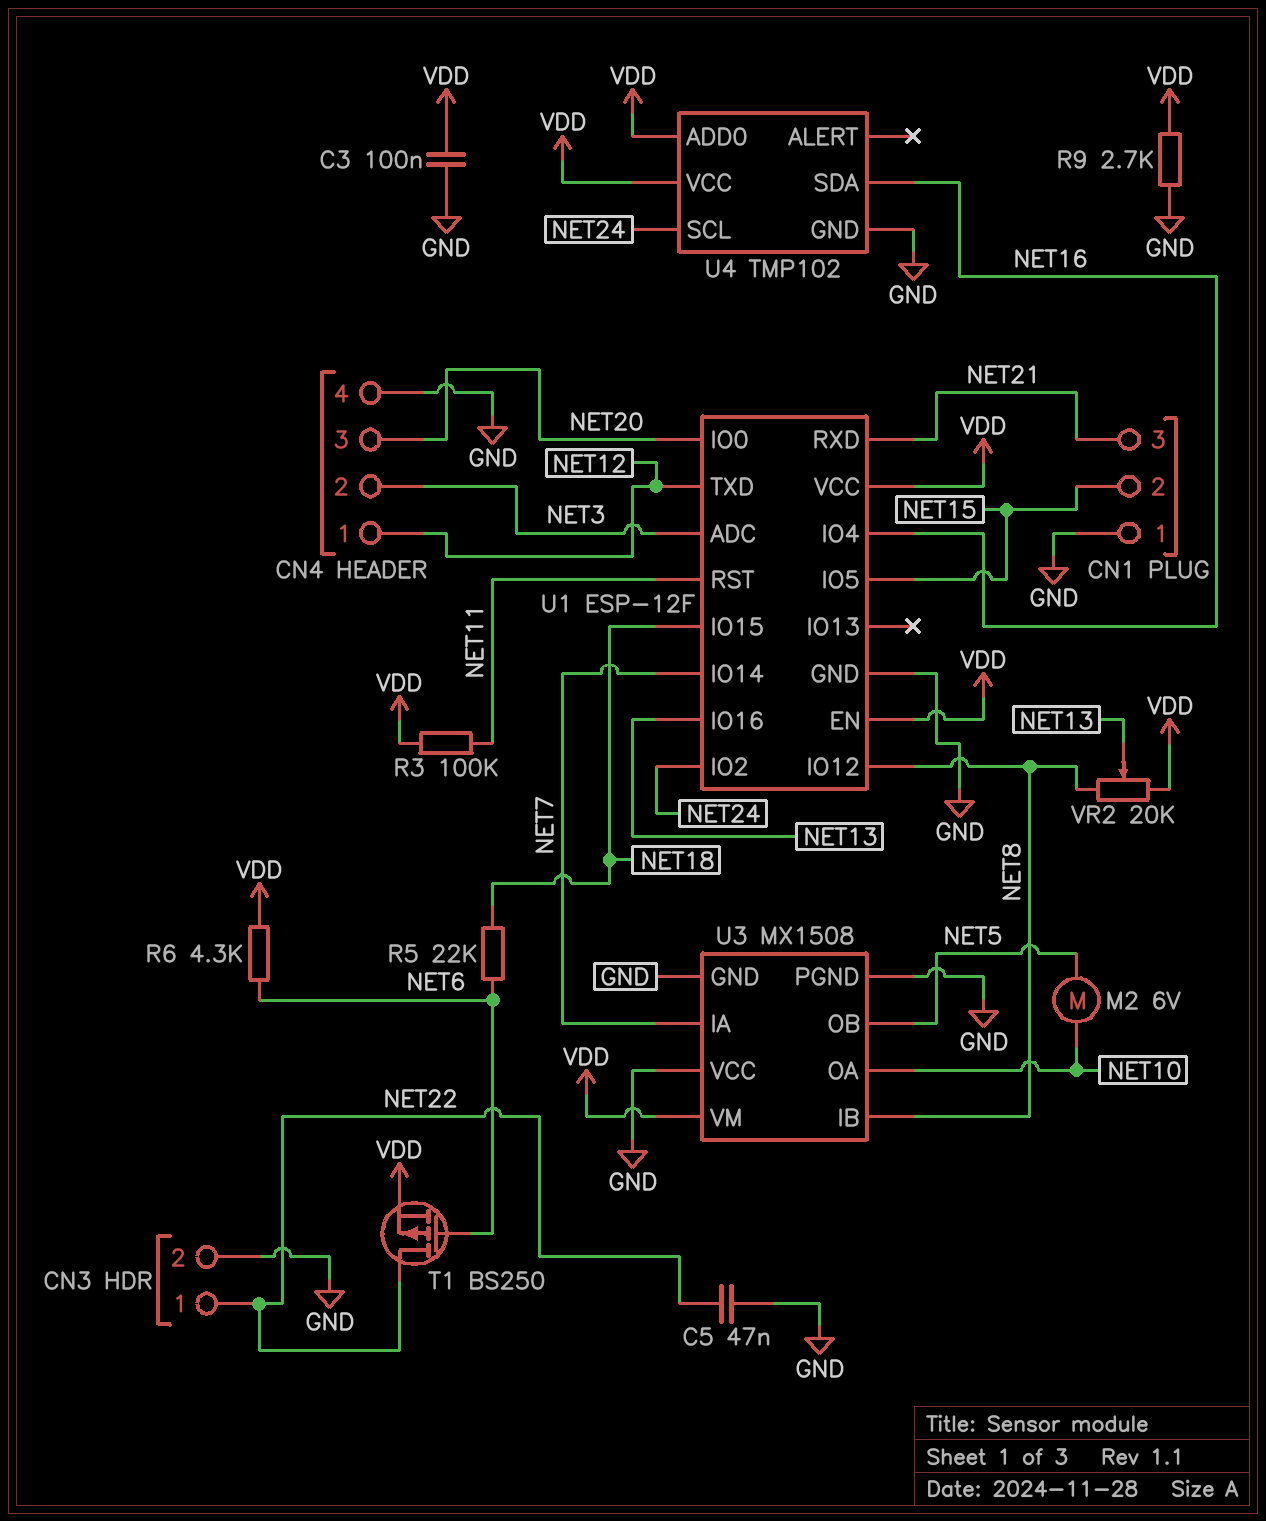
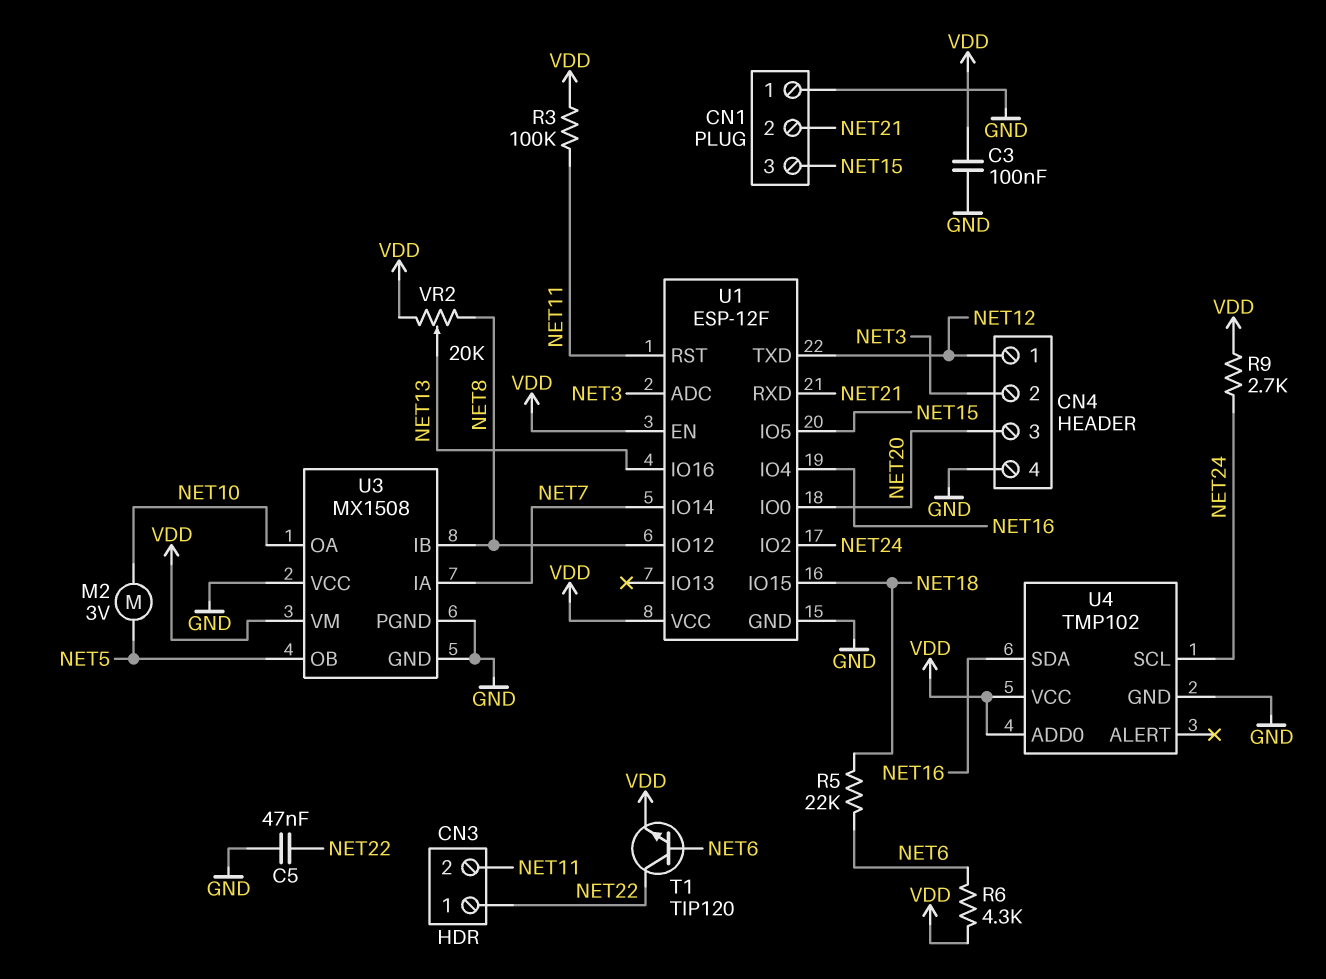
CN1 pin 2: NET15 -> NET21
CN1 pin 3: NET21 -> NET15
CN3 pin 2: GND -> NET11
M2: motor 6V (NET5, NET10) -> motor 3V (NET5, NET10)
R9: 2.7k (GND, VDD) -> 2.7k (NET24, VDD)
T1: PMOS BS250 (G NET6, D NET22, S VDD) -> NPN TIP120 (B NET6, C NET22, E VDD)

